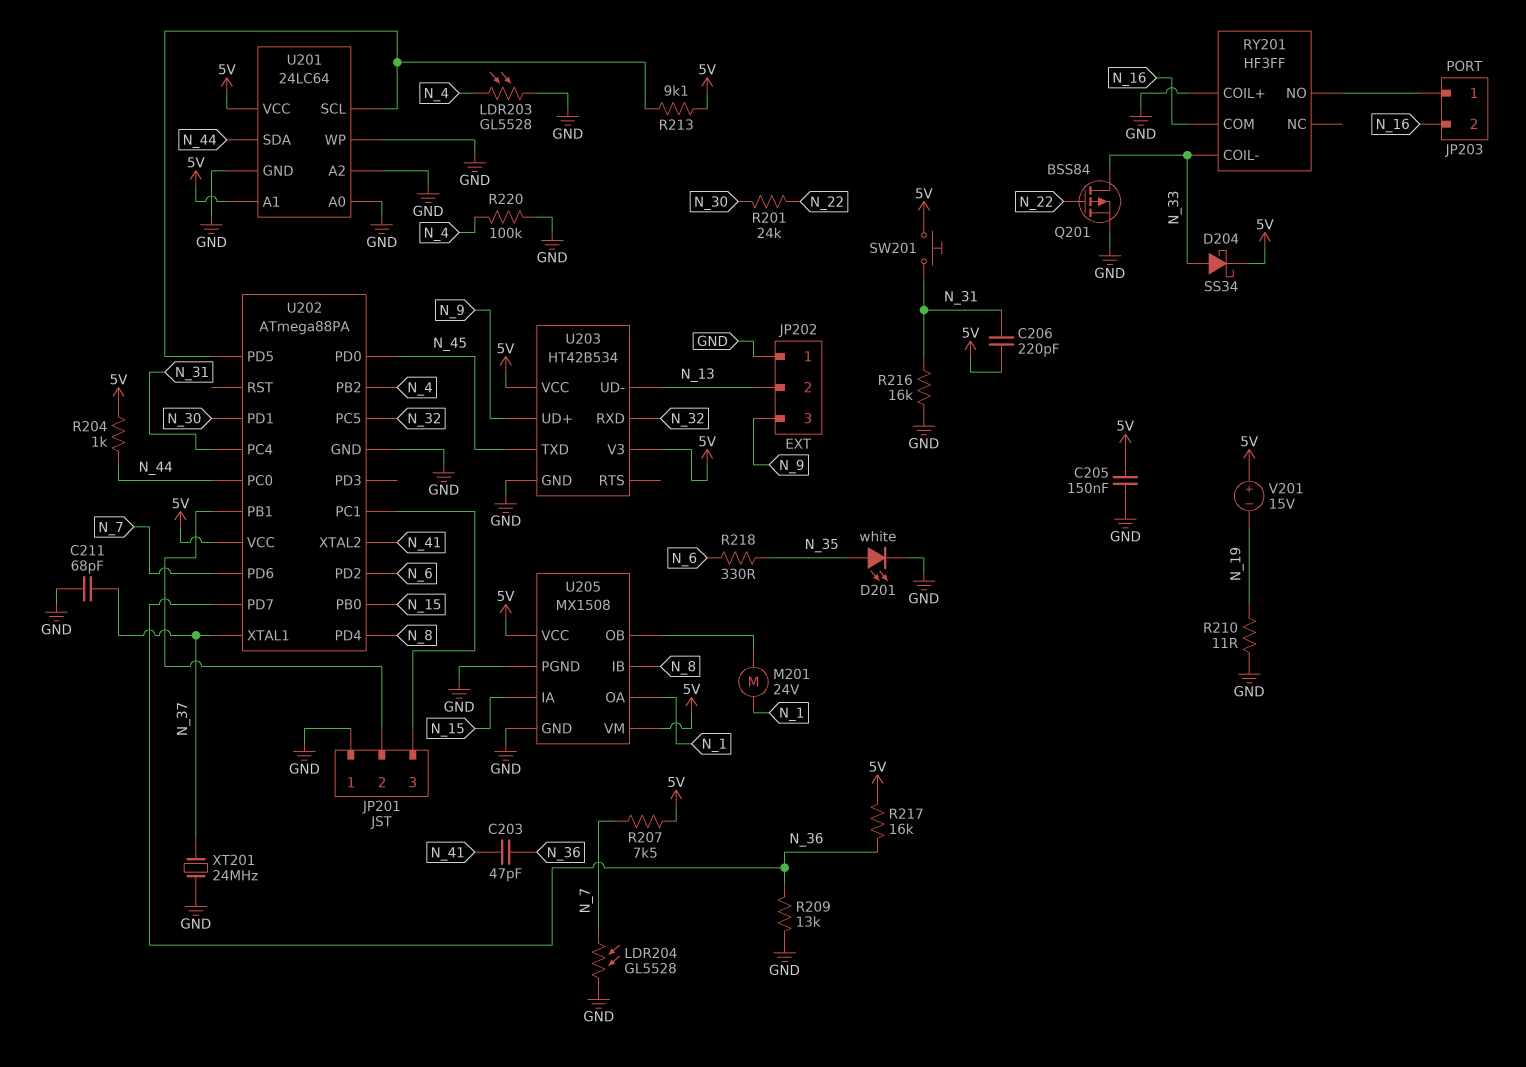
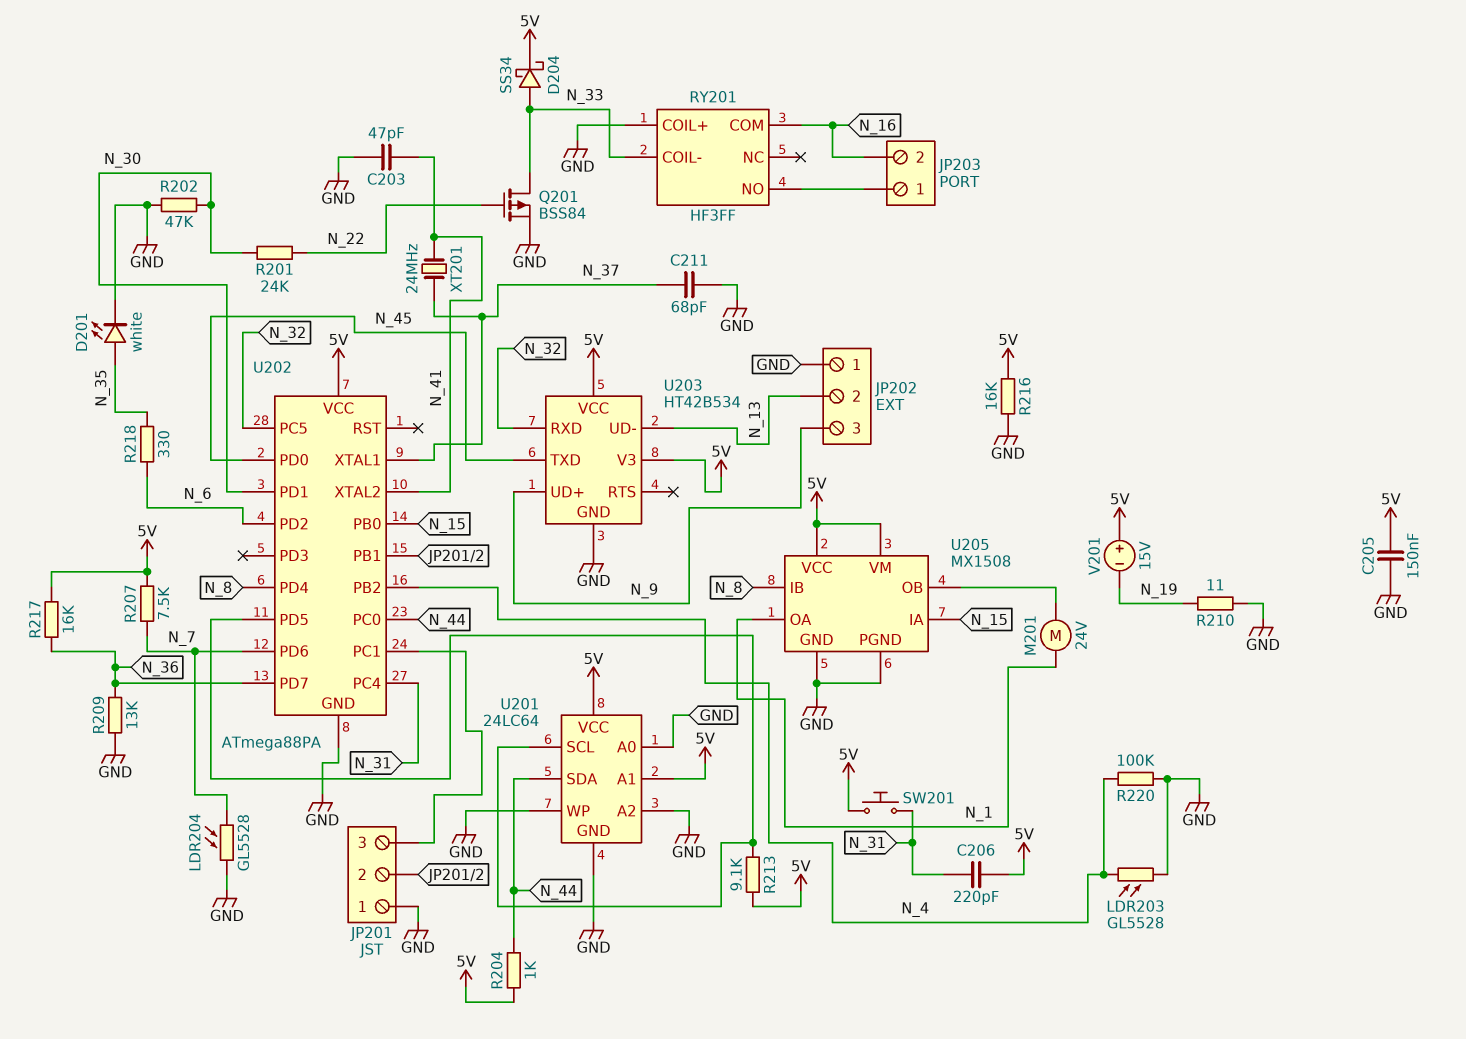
C203: 47pF (N_36, N_41) -> 47pF (GND, N_41)
R202: none -> 47k (GND, N_30)
R216: 16k (GND, N_31) -> 16k (5V, GND)
XT201: 24MHz (GND, N_37) -> 24MHz (N_37, N_41)

